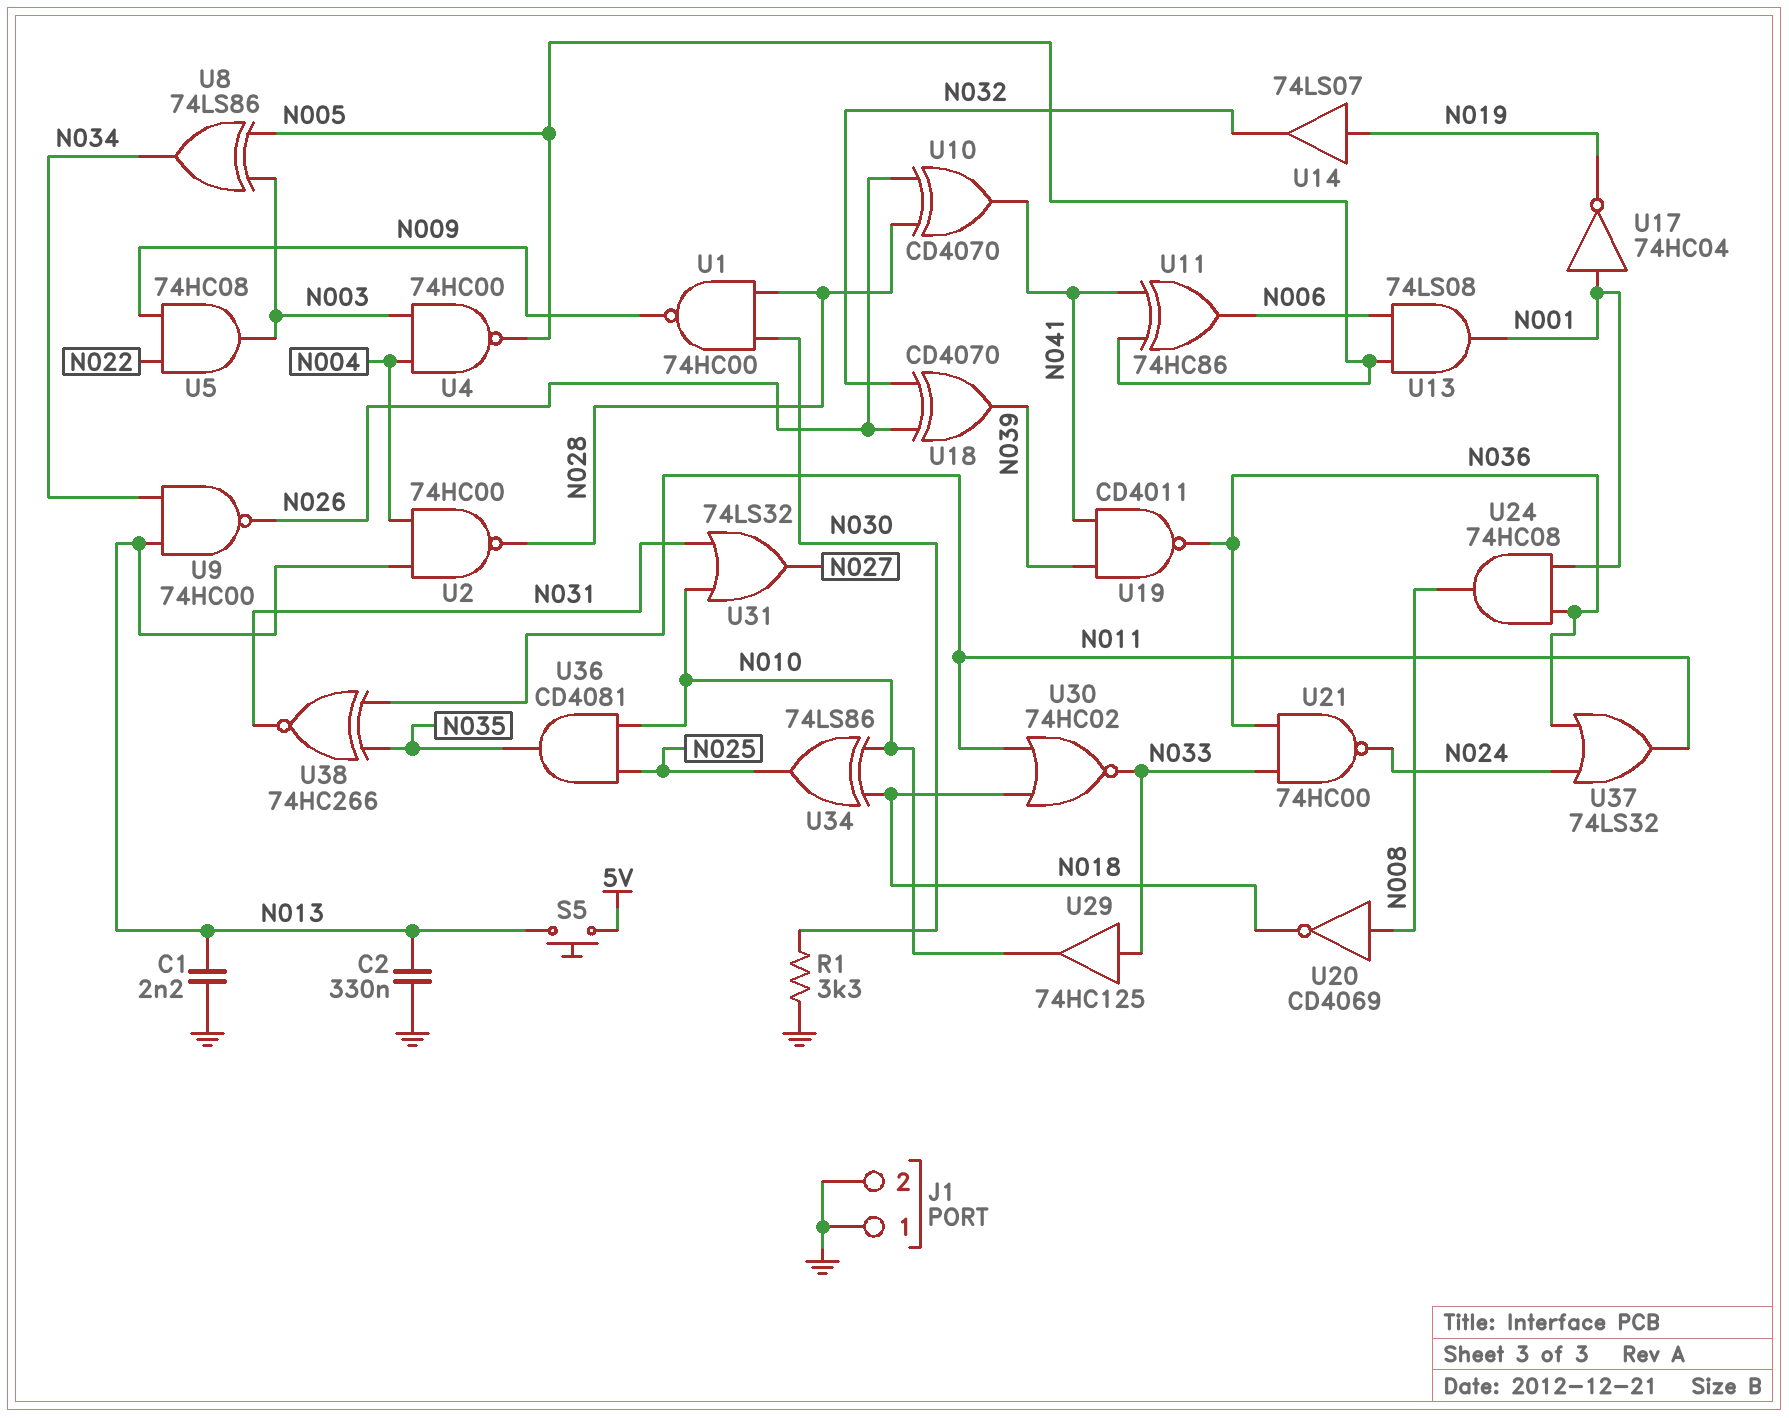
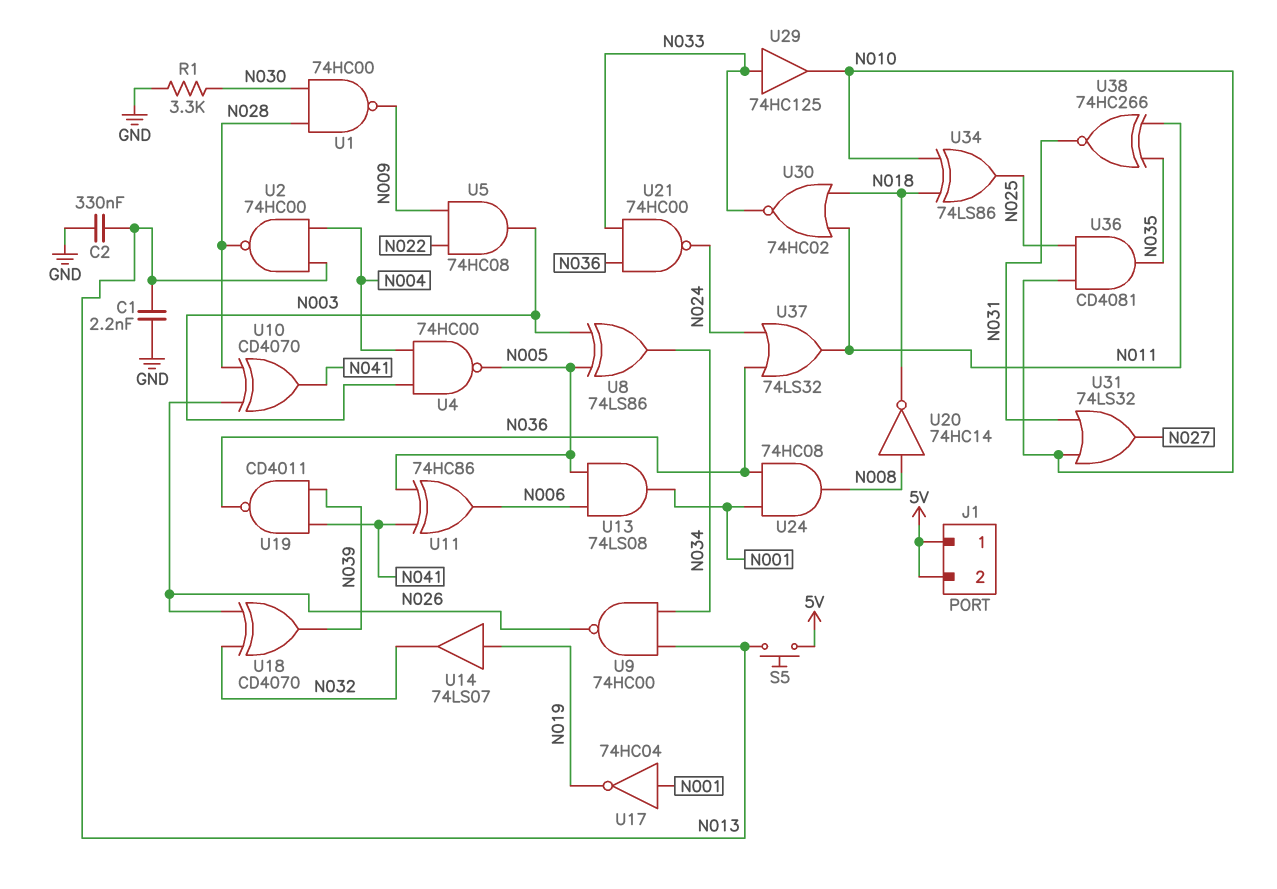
J1 pin 1: GND -> 5V
J1 pin 2: GND -> 5V
U20: NOT CD4069 (in N008, out N018) -> NOT 74HC14 (in N008, out N018)

